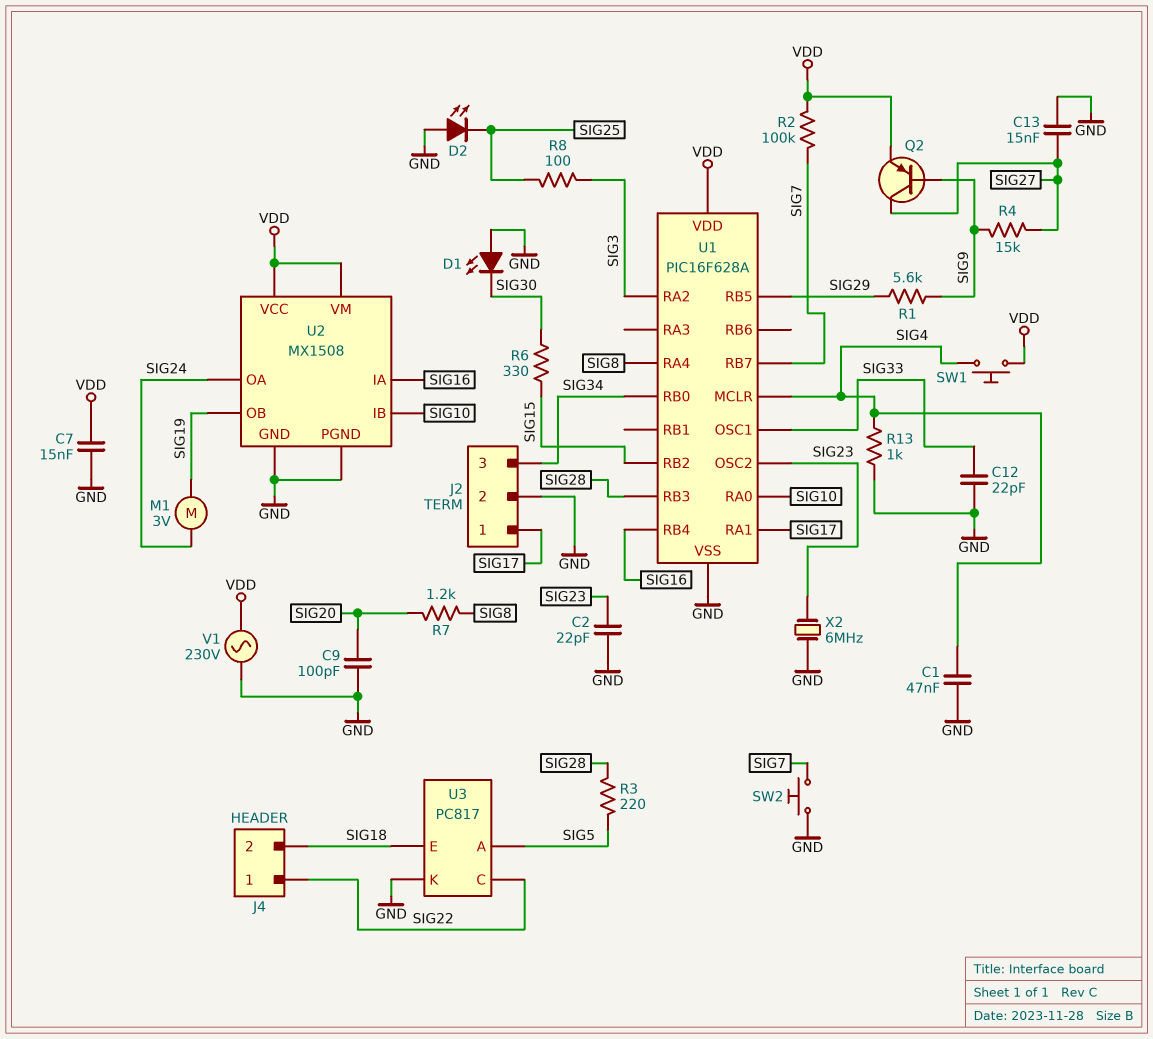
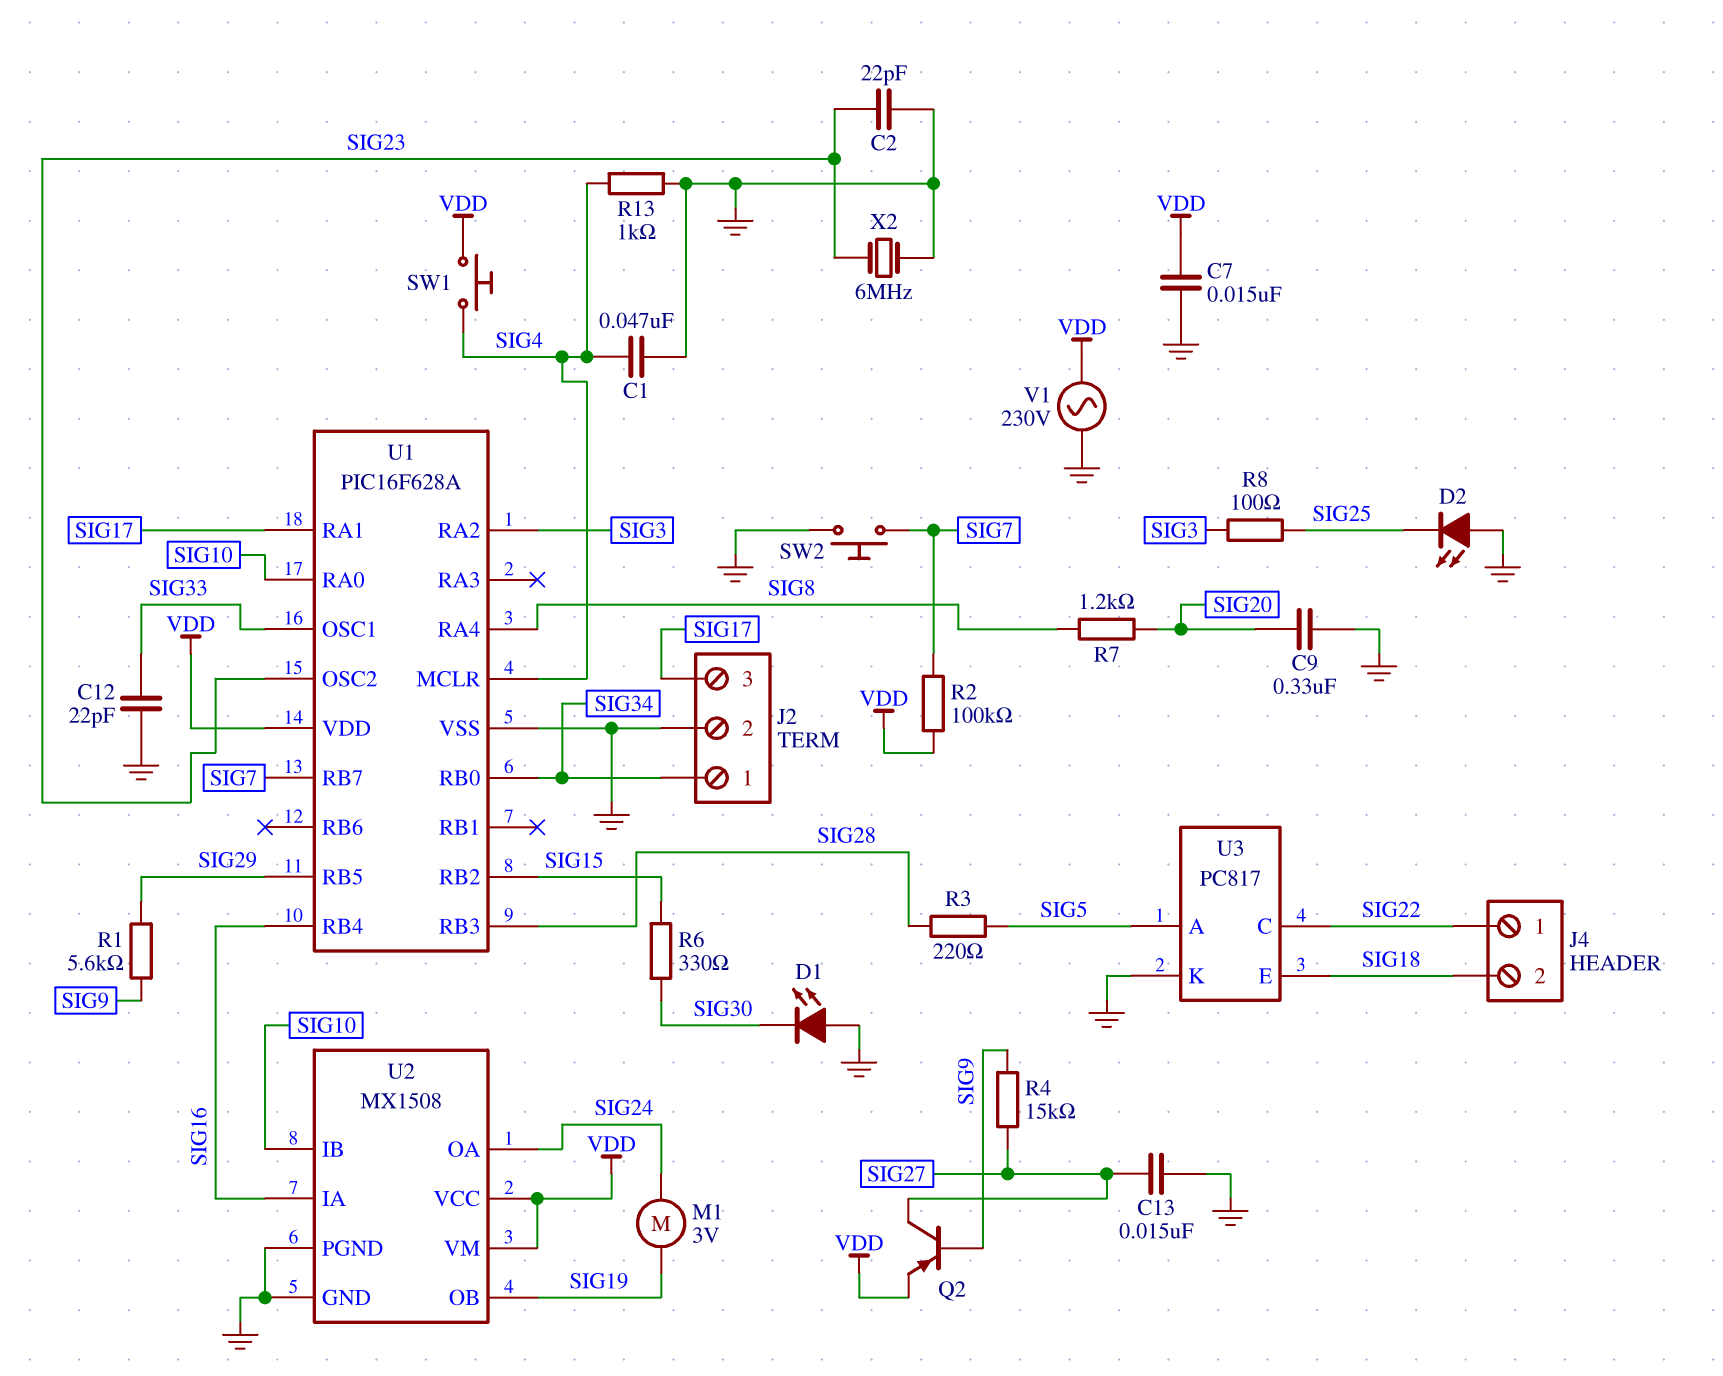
C9: 100pF (GND, SIG20) -> 330nF (GND, SIG20)
J2 pin 1: SIG17 -> SIG34
J2 pin 3: SIG34 -> SIG17

